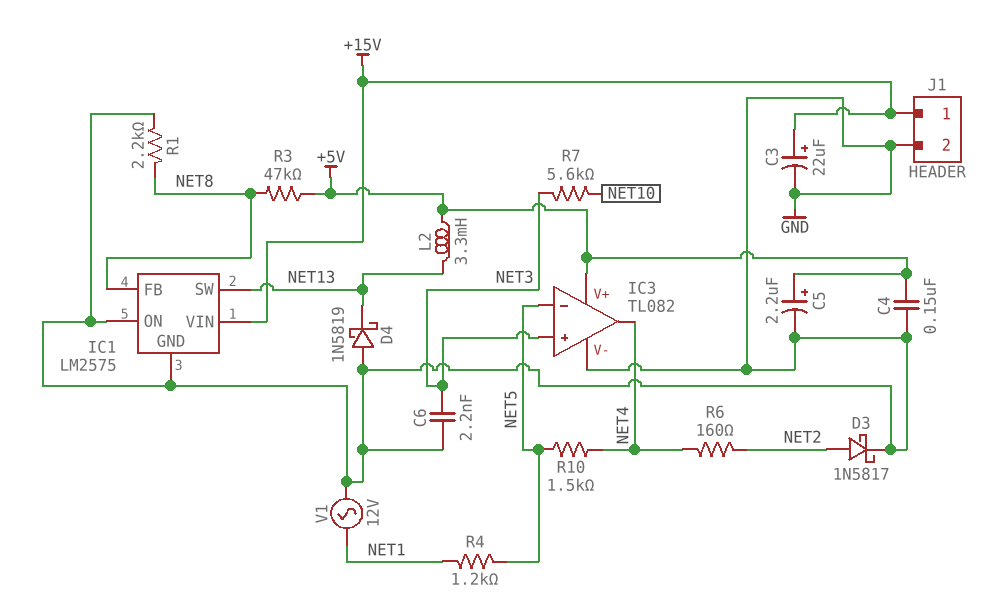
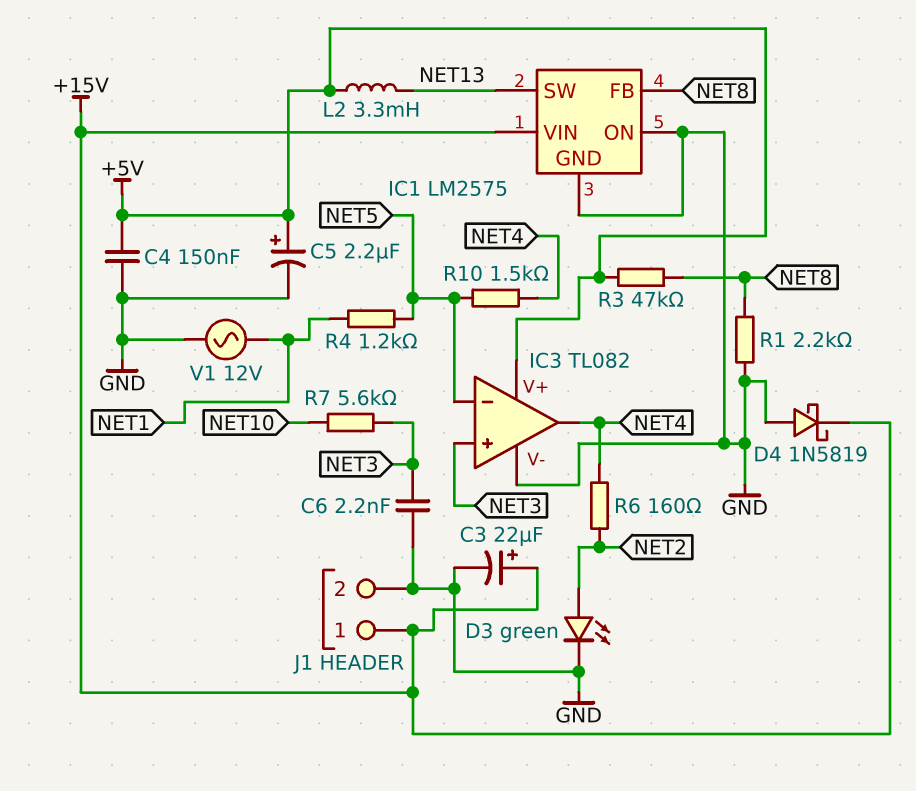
D3: schottky 1N5817 (A NET2, K GND) -> LED green (A NET2, K GND)
D4: schottky 1N5819 (A GND, K NET13) -> schottky 1N5819 (A GND, K +15V)

